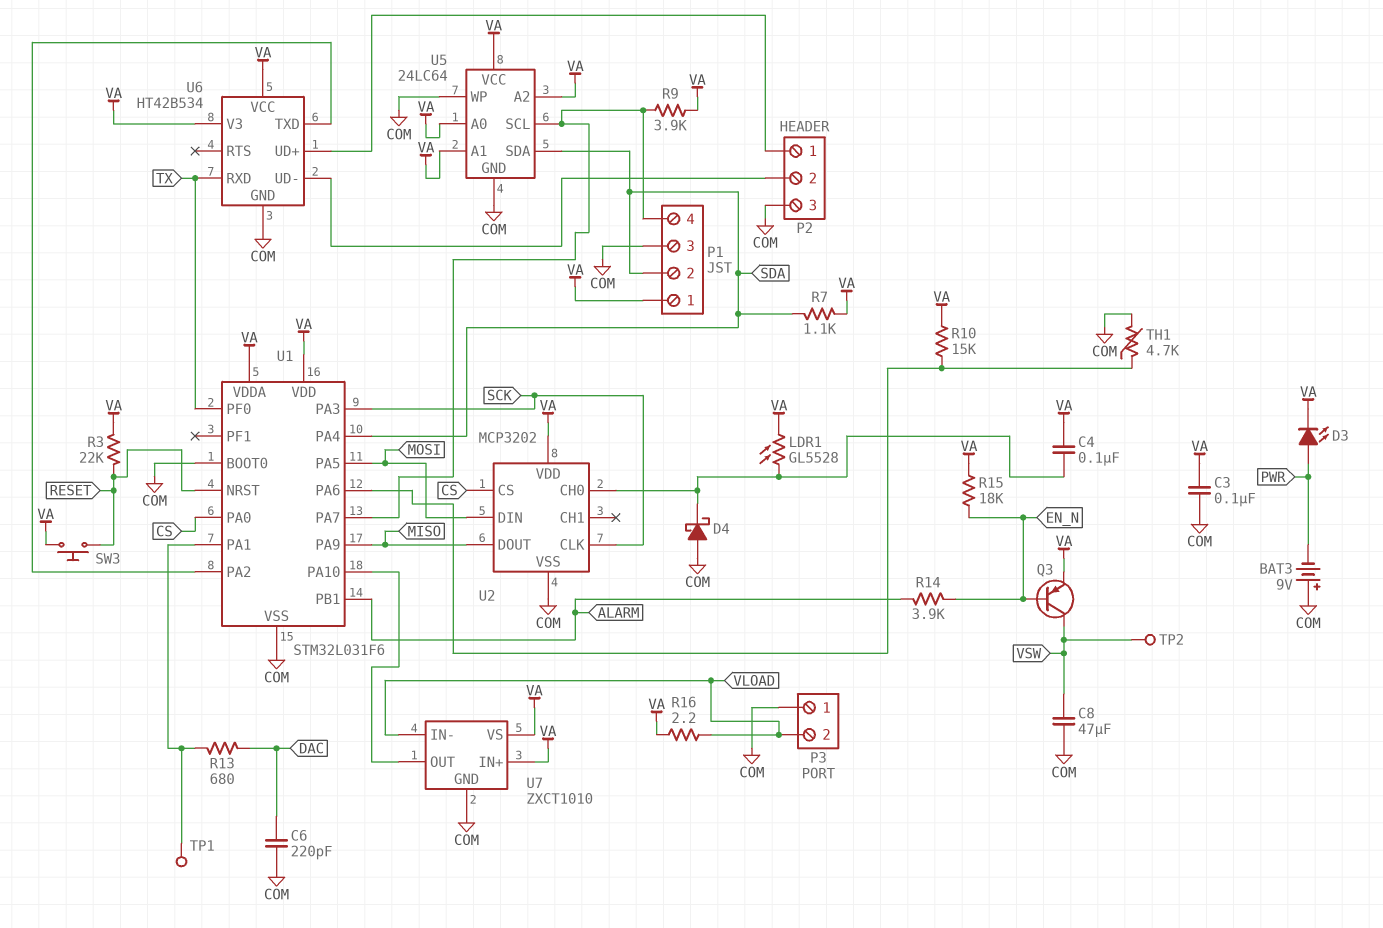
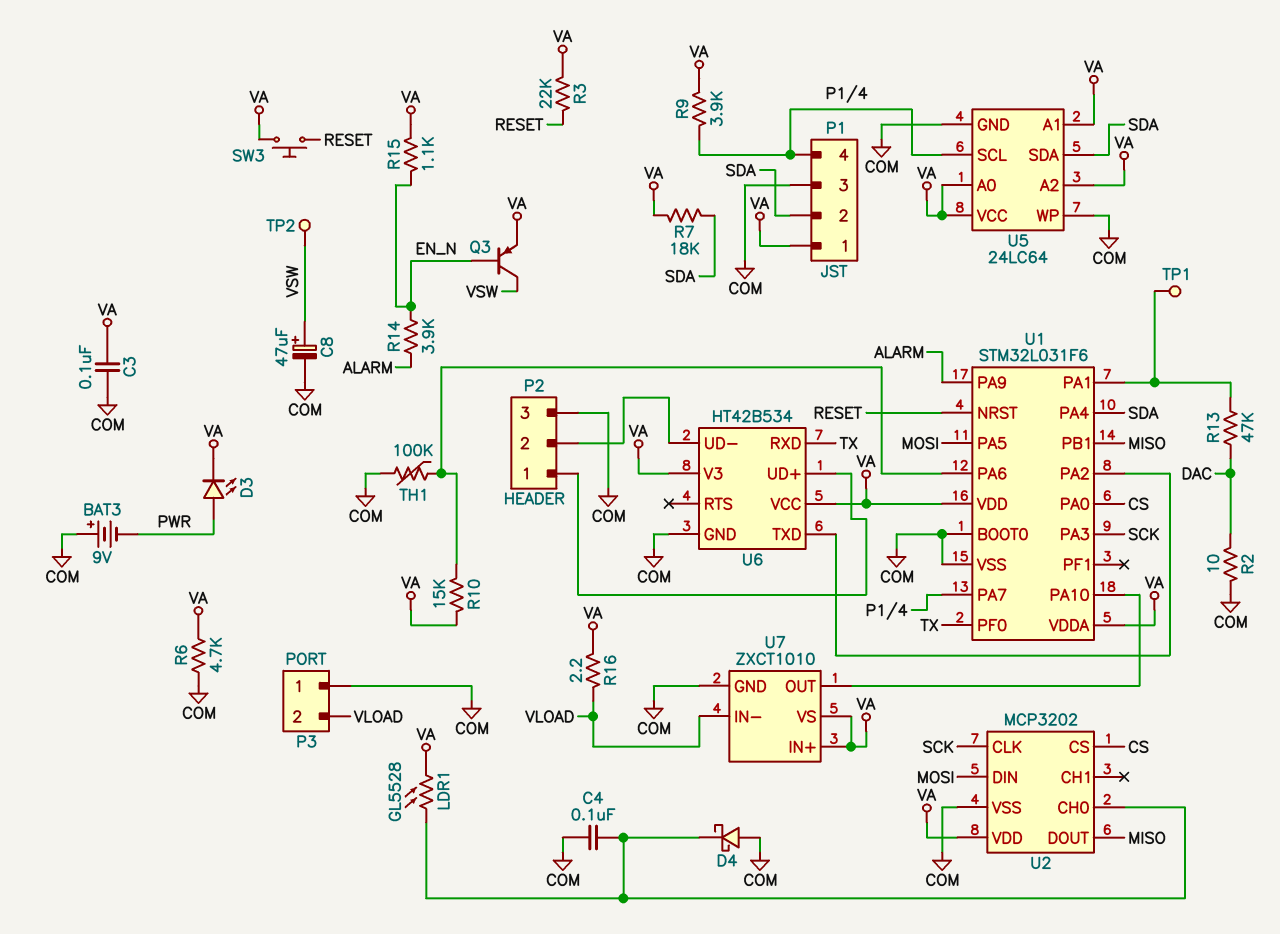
C4: 100nF (U2/CH0, VA) -> 100nF (COM, U2/CH0)
C6: 220pF (COM, DAC) -> none
C8: 47uF (COM, VSW) -> 47uF (plus VSW, minus COM)
R2: none -> 10 (COM, DAC)
R6: none -> 4.7k (COM, VA)
R7: 1.1k (SDA, VA) -> 18k (SDA, VA)
R13: 680 (DAC, U1/PA1) -> 47k (DAC, U1/PA1)
R15: 18k (EN_N, VA) -> 1.1k (EN_N, VA)
TH1: 4.7k (COM, U1/PA6) -> 100k (COM, U1/PA6)
U1 pin PA9: MISO -> ALARM
U1 pin PB1: ALARM -> MISO

